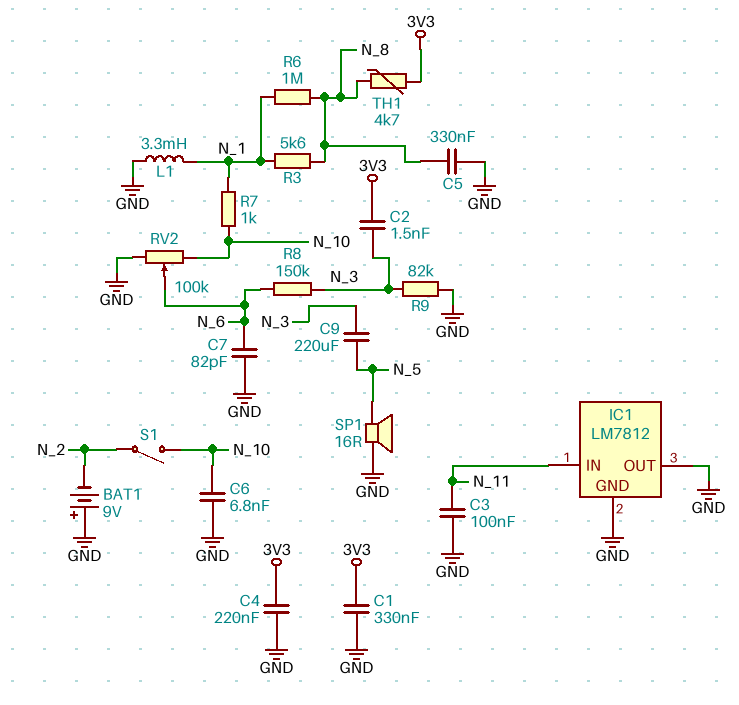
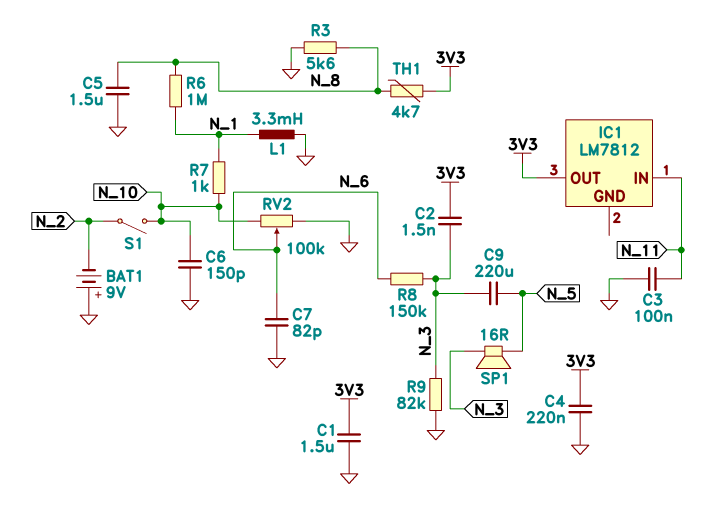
C1: 330nF (3V3, GND) -> 1.5uF (3V3, GND)
C5: 330nF (GND, N_8) -> 1.5uF (GND, N_8)
C6: 6.8nF (GND, N_10) -> 150pF (GND, N_10)
IC1 pin GND: GND -> none
IC1 pin OUT: GND -> 3V3
R3: 5.6k (N_1, N_8) -> 5.6k (GND, N_8)
SP1: speaker 16R (GND, N_5) -> speaker 16R (N_3, N_5)

